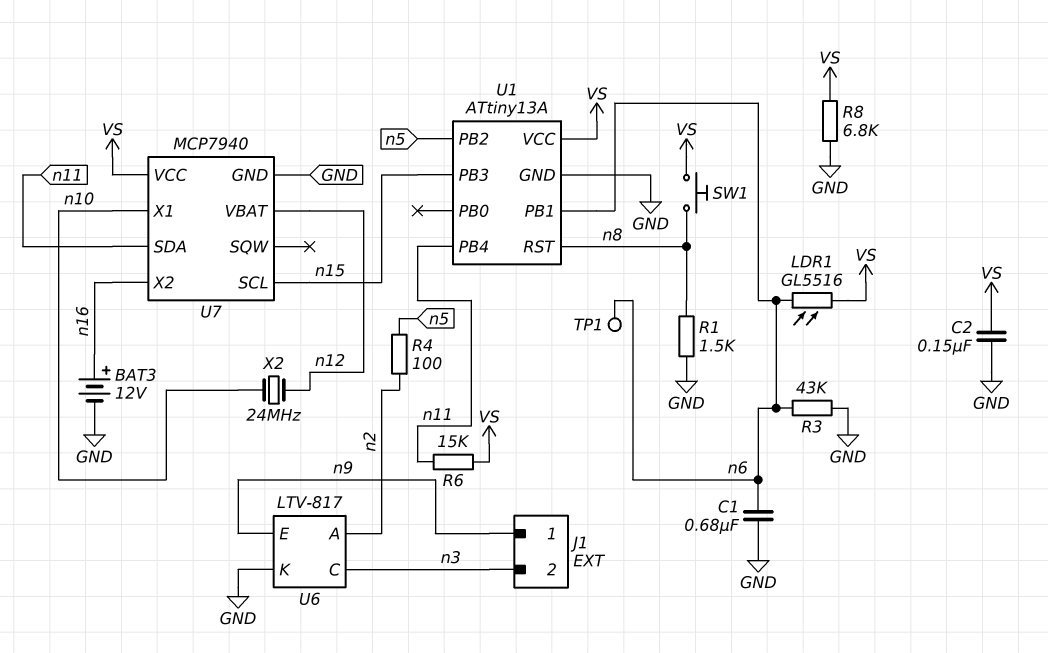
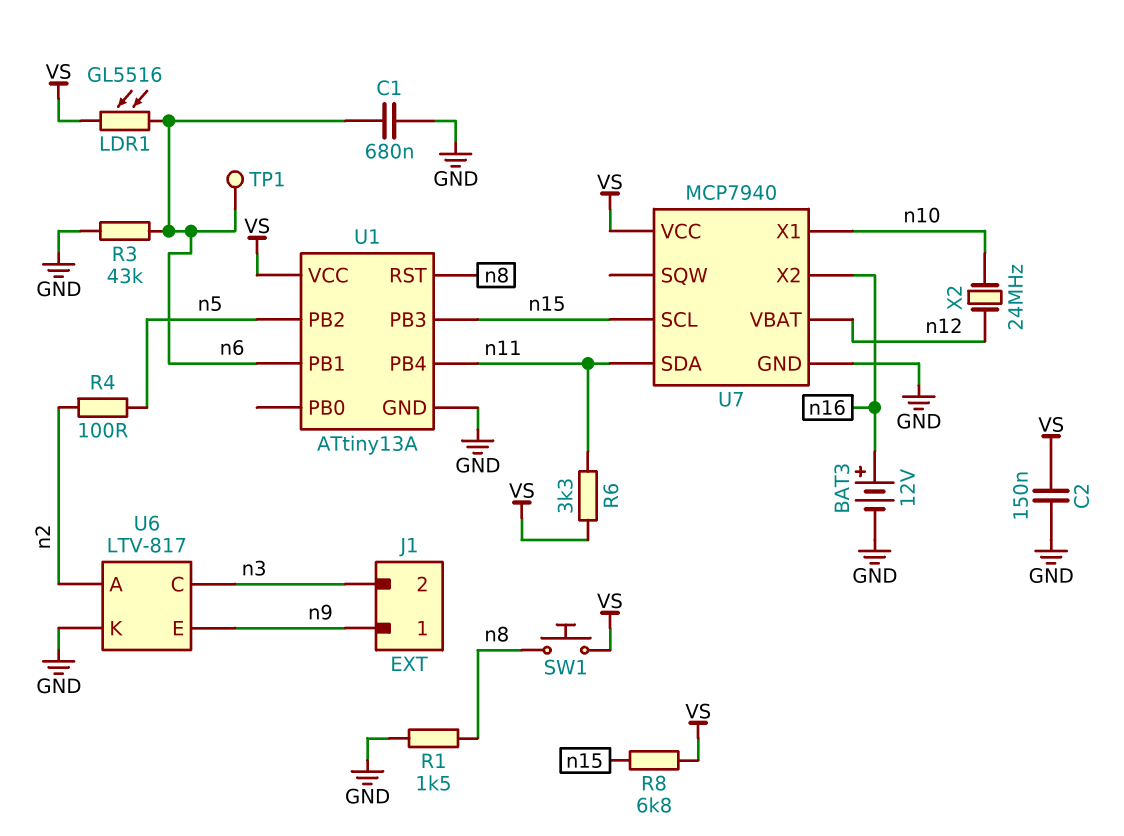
R6: 15k (VS, n11) -> 3.3k (VS, n11)
R8: 6.8k (GND, VS) -> 6.8k (VS, n15)

